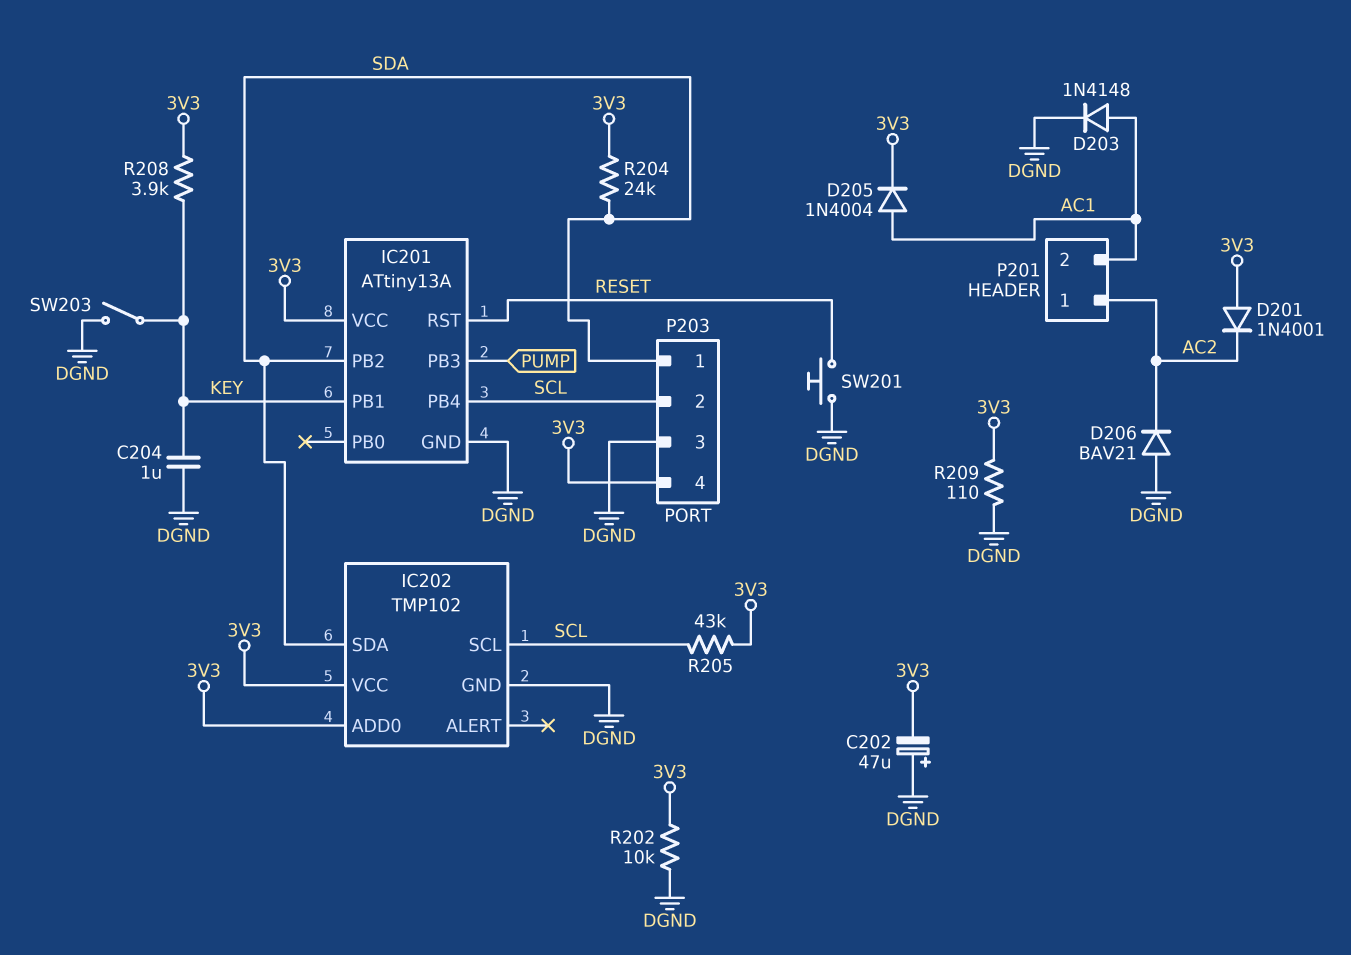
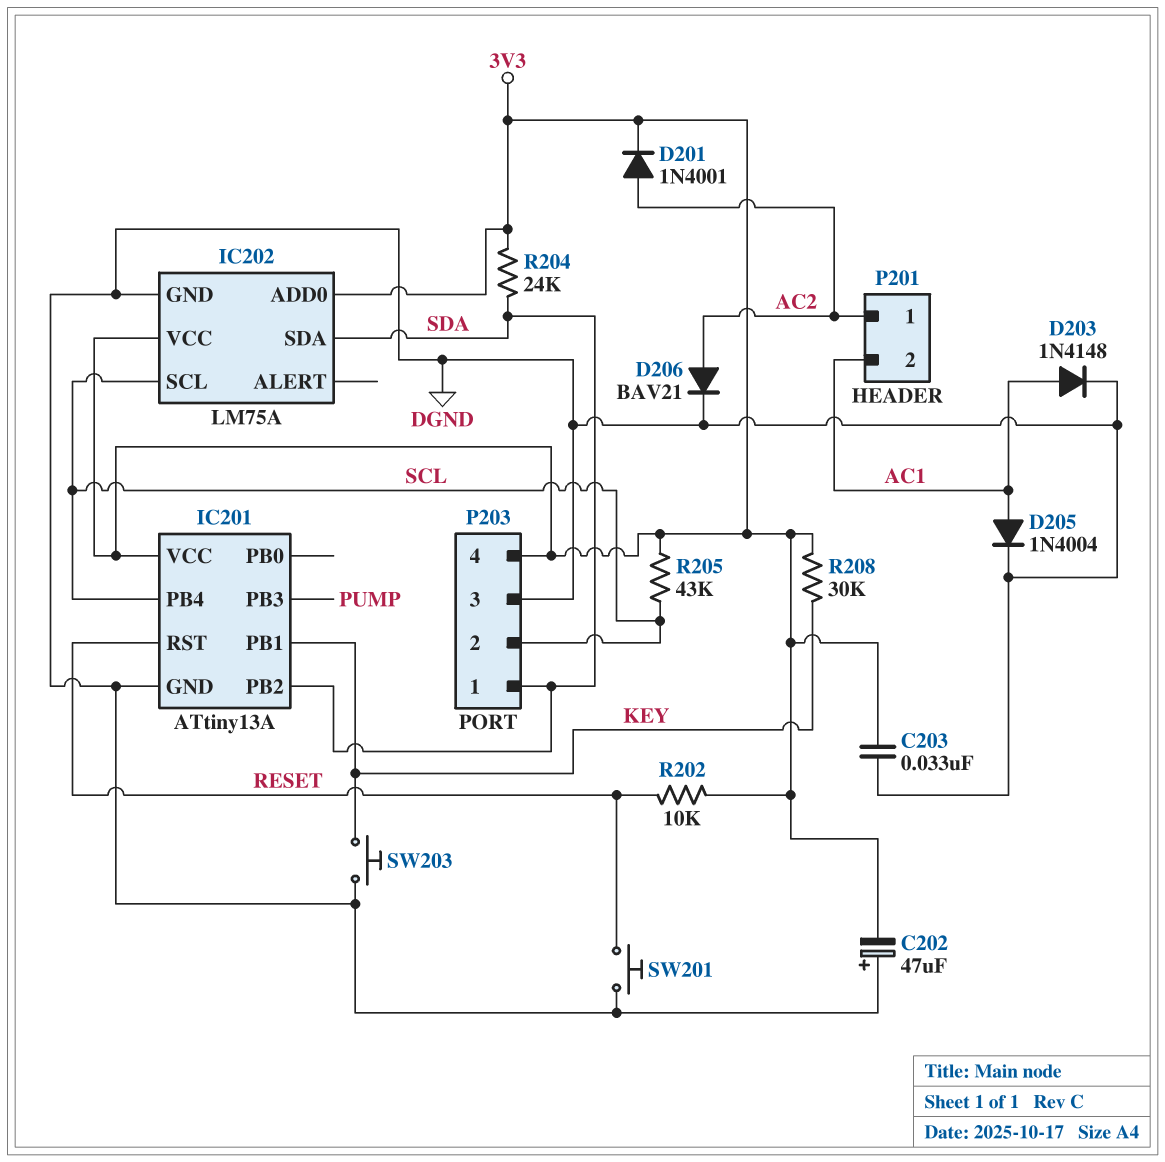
C203: none -> 33nF (3V3, DGND)
C204: 1uF (DGND, KEY) -> none
D201: diode 1N4001 (A 3V3, K AC2) -> diode 1N4001 (A AC2, K 3V3)
D205: diode 1N4004 (A AC1, K 3V3) -> diode 1N4004 (A AC1, K DGND)
D206: diode BAV21 (A DGND, K AC2) -> diode BAV21 (A AC2, K DGND)
IC202: TMP102 -> LM75A
R202: 10k (3V3, DGND) -> 10k (3V3, RESET)
R208: 3.9k (3V3, KEY) -> 30k (3V3, KEY)
R209: 110 (3V3, DGND) -> none
SW203: switch (DGND, KEY) -> button (DGND, KEY)

